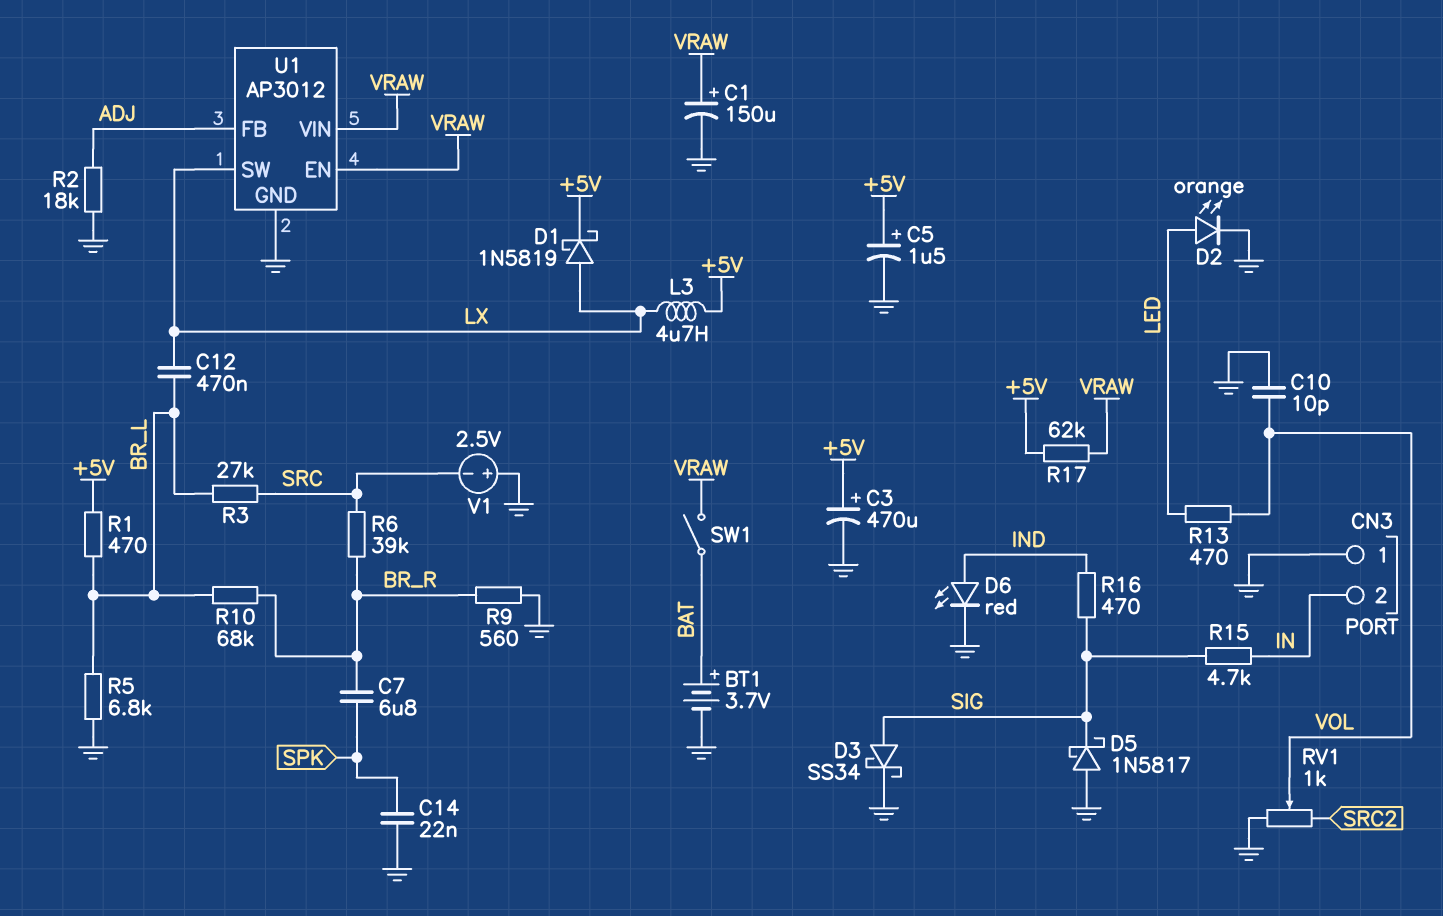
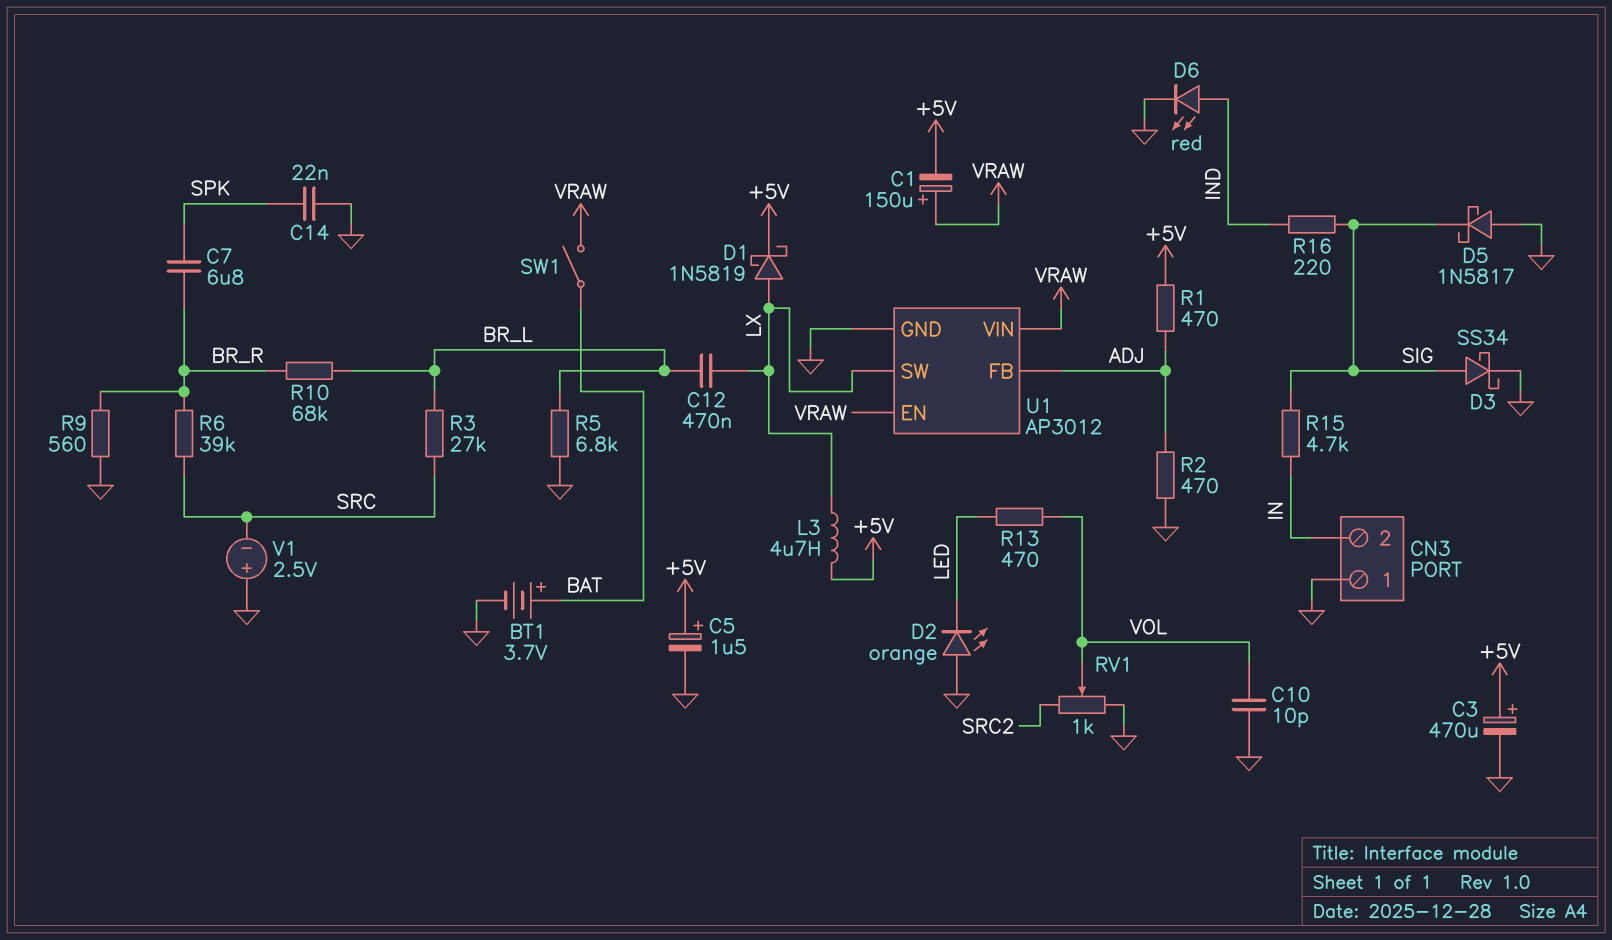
C1: 150uF (plus VRAW, minus GND) -> 150uF (plus VRAW, minus +5V)
D2: LED orange (A LED, K GND) -> LED orange (A GND, K LED)
R1: 470 (+5V, BR_L) -> 470 (+5V, ADJ)
R2: 18k (ADJ, GND) -> 470 (ADJ, GND)
R16: 470 (IND, SIG) -> 220 (IND, SIG)
R17: 62k (+5V, VRAW) -> none

